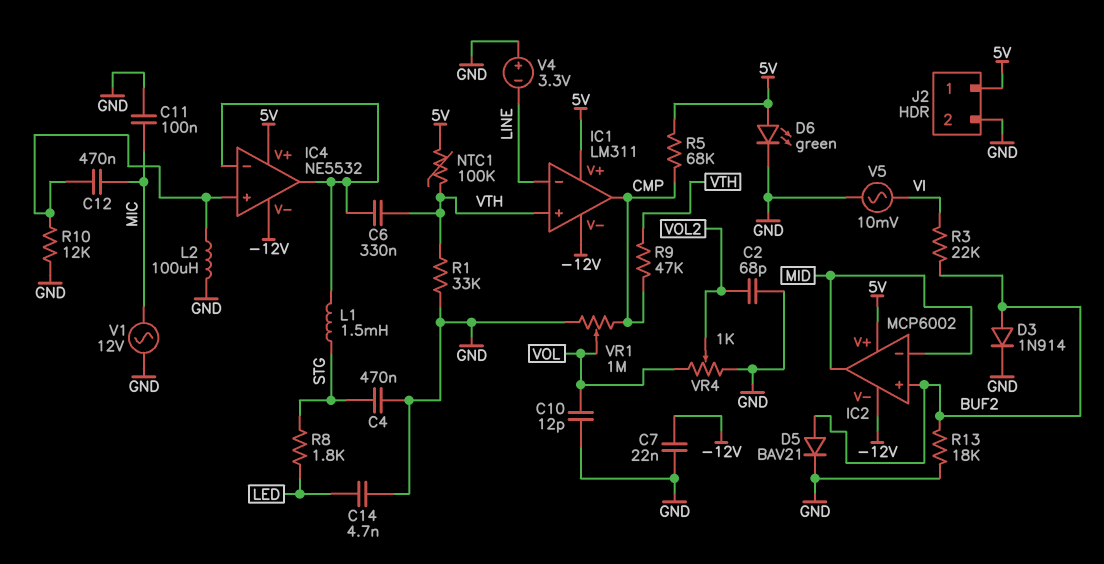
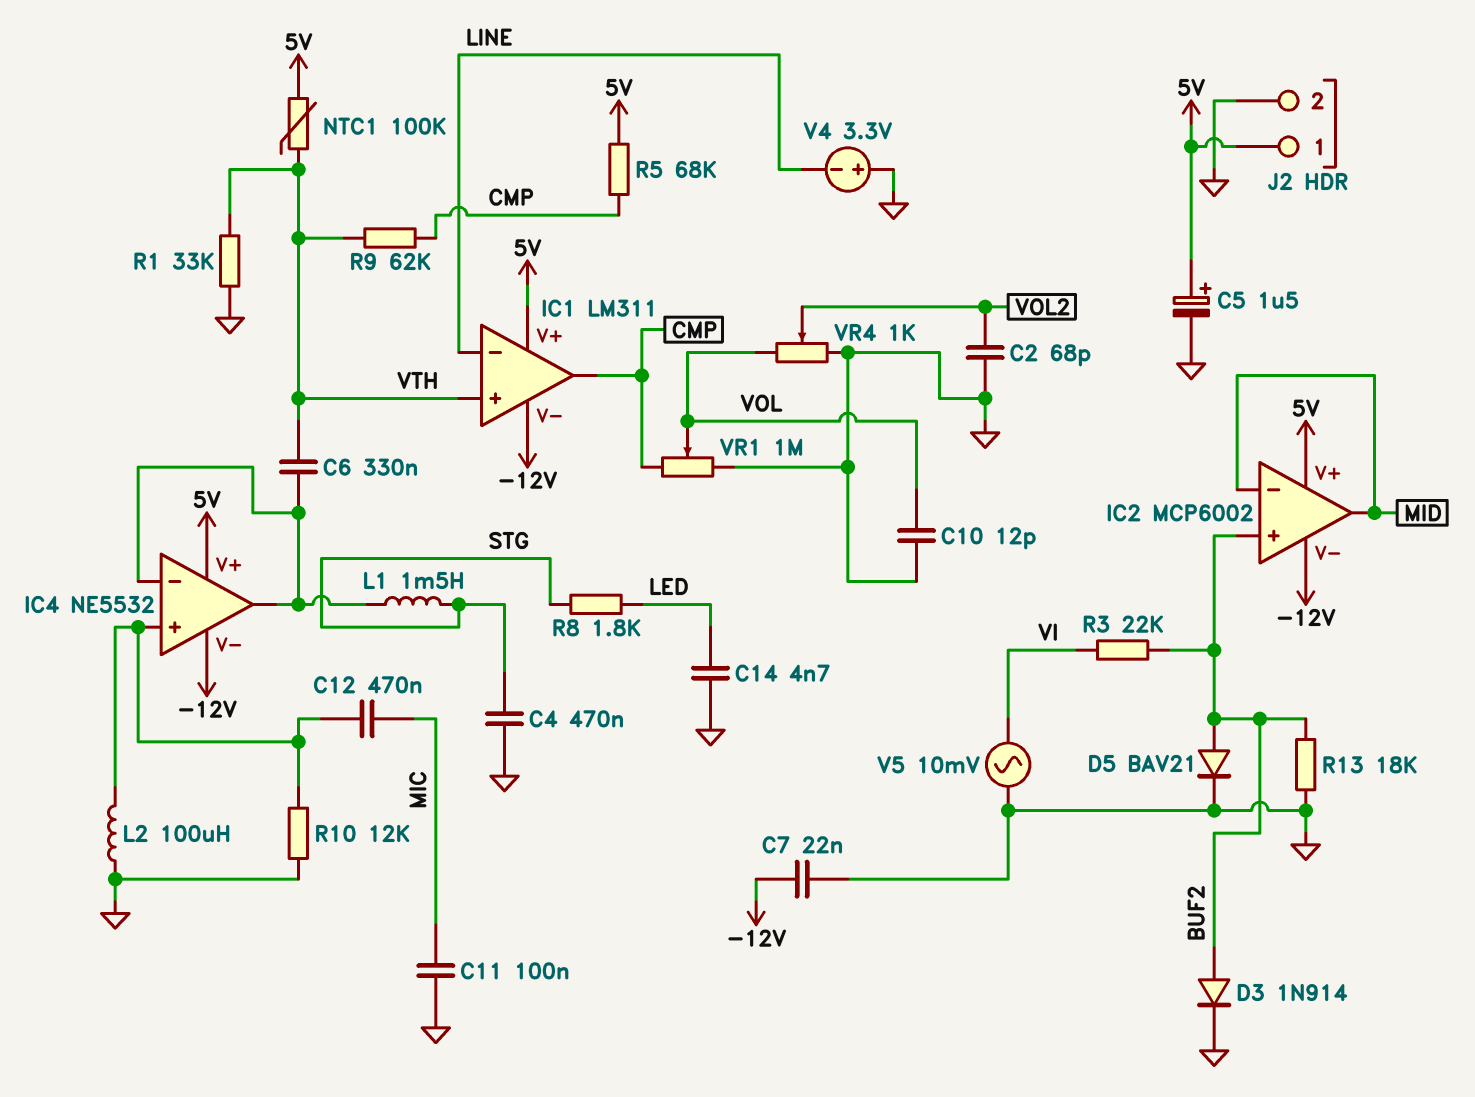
C5: none -> 1.5uF (plus 5V, minus GND)
D6: LED green (A 5V, K GND) -> none
R9: 47k (CMP, VTH) -> 62k (CMP, VTH)
V1: AC 12V (GND, MIC) -> none

